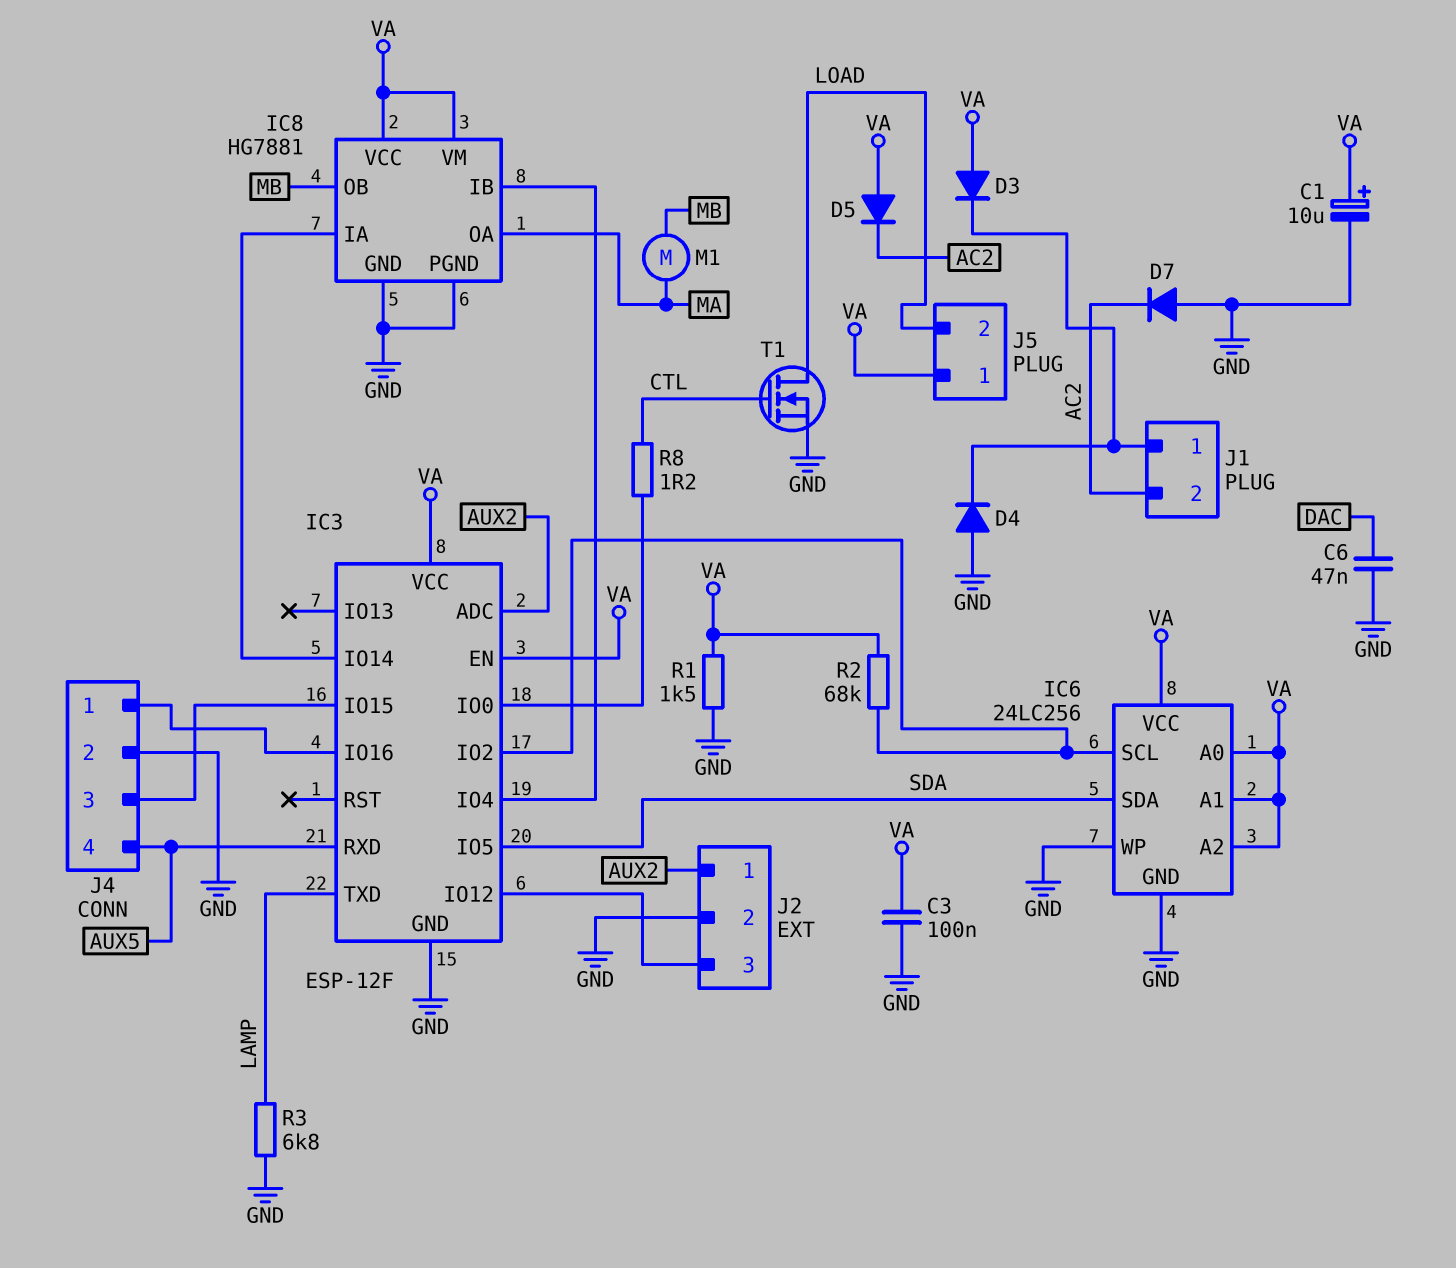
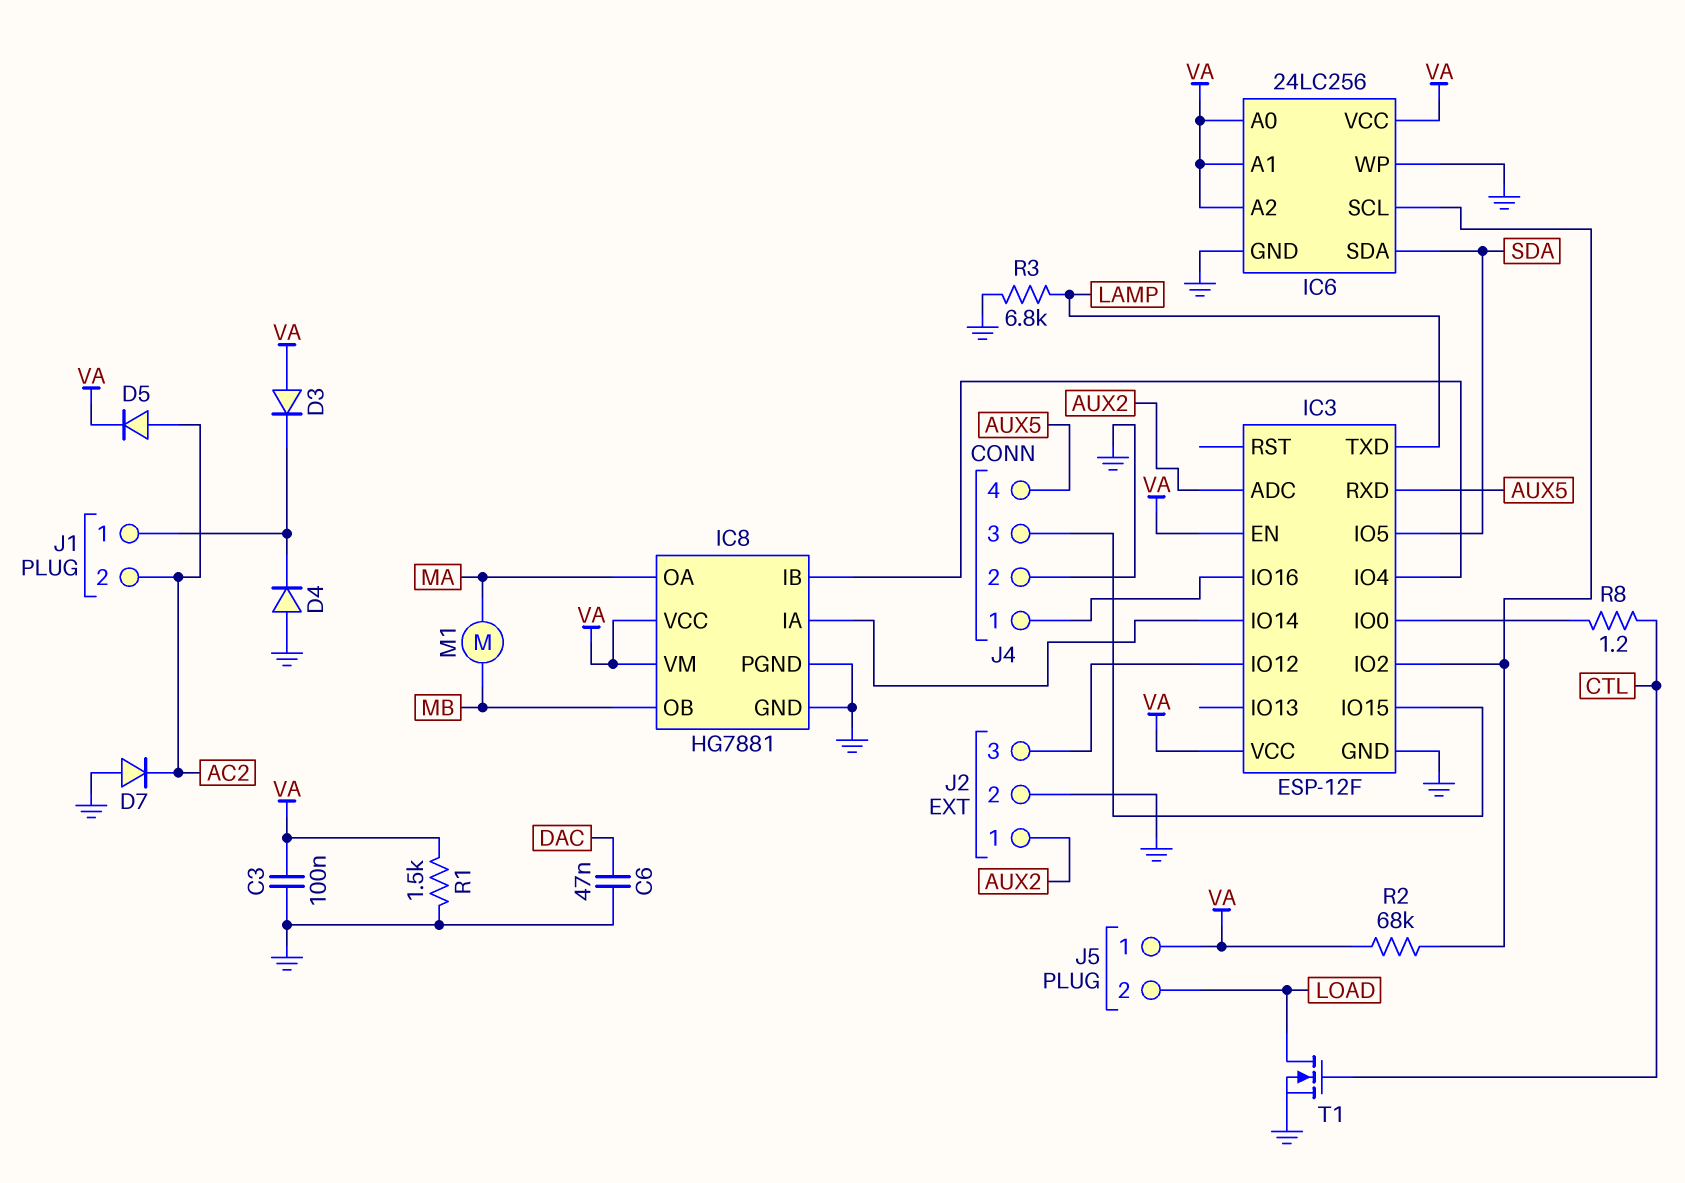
C1: 10uF (plus VA, minus GND) -> none
D5: diode (A VA, K AC2) -> diode (A AC2, K VA)

